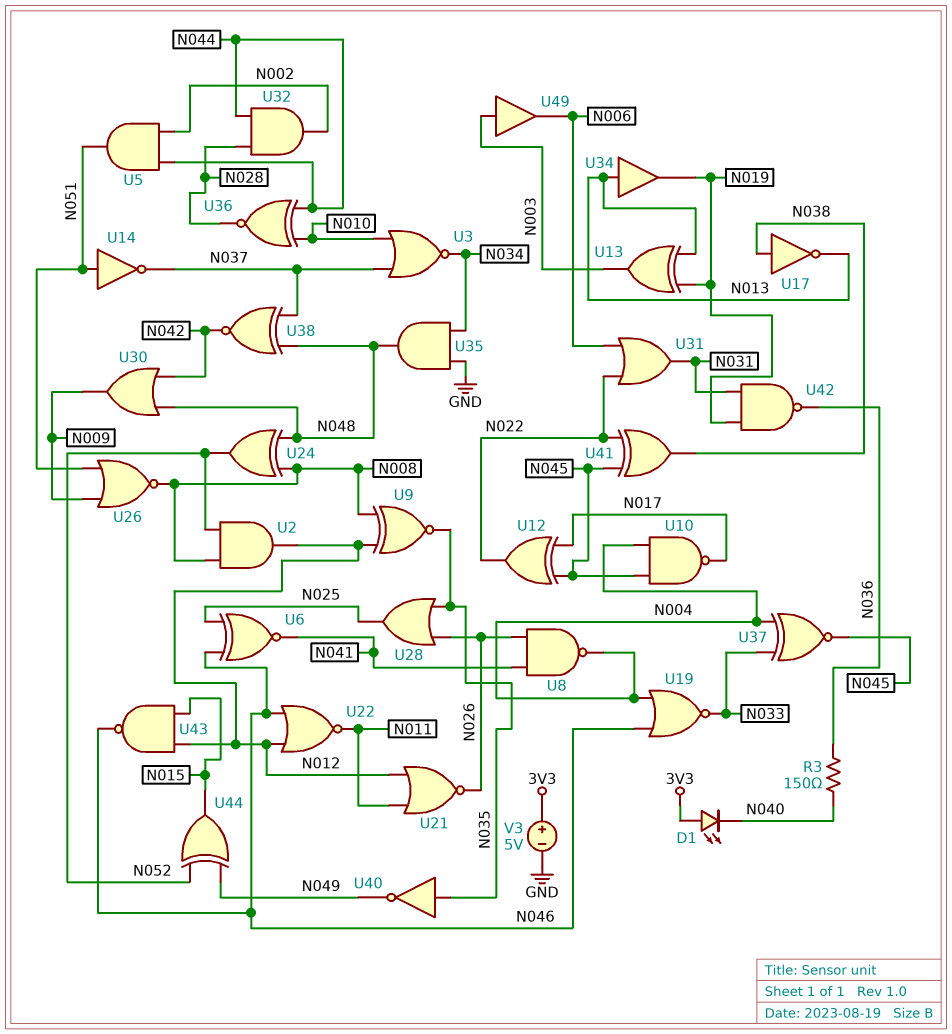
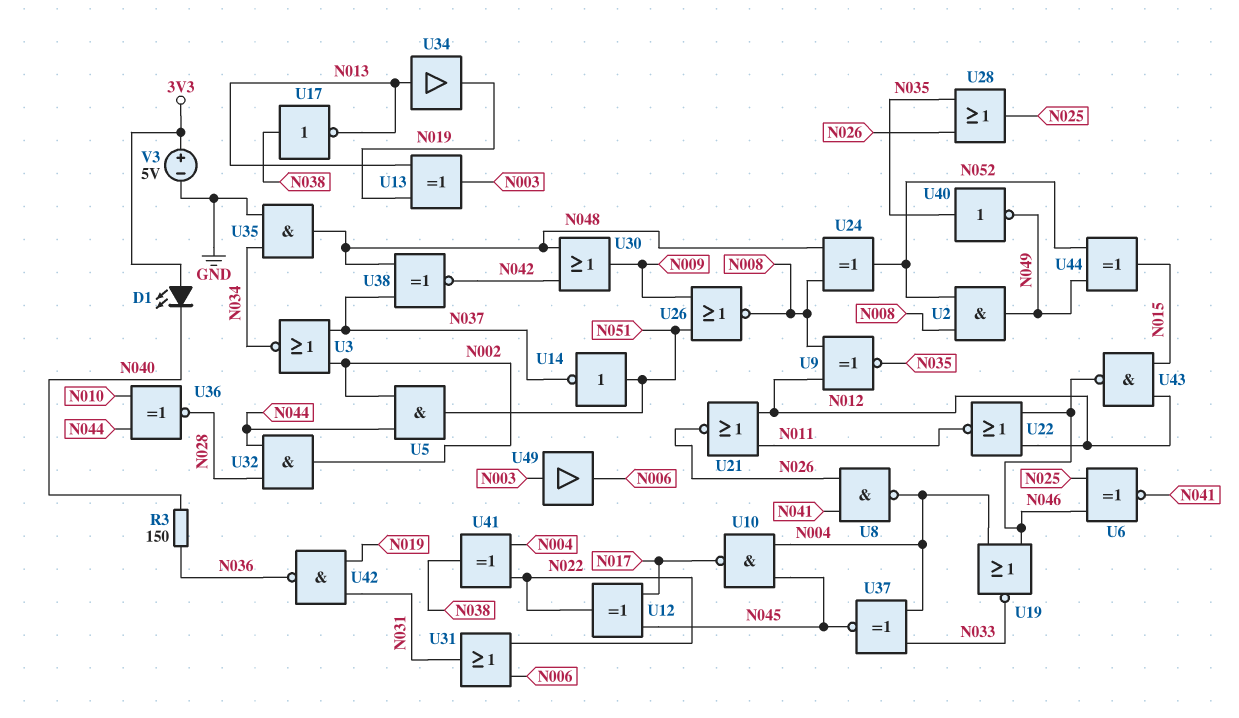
U2: AND (in N008, in N052, out N012) -> AND (in N008, in N052, out N049)
U3: NOR (in N010, in N037, out N034) -> NOR (in N002, in N037, out N034)
U41: XOR (in N022, in N045, out N038) -> XOR (in N004, in N022, out N038)

